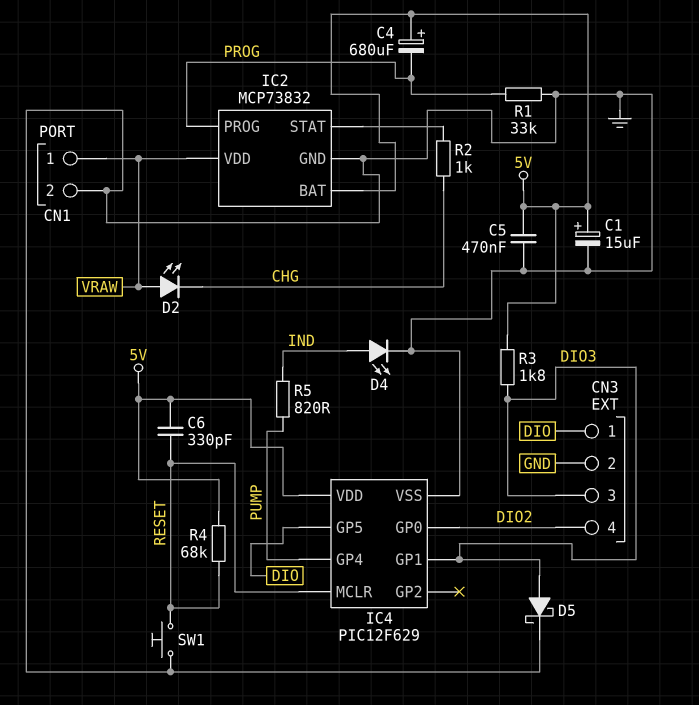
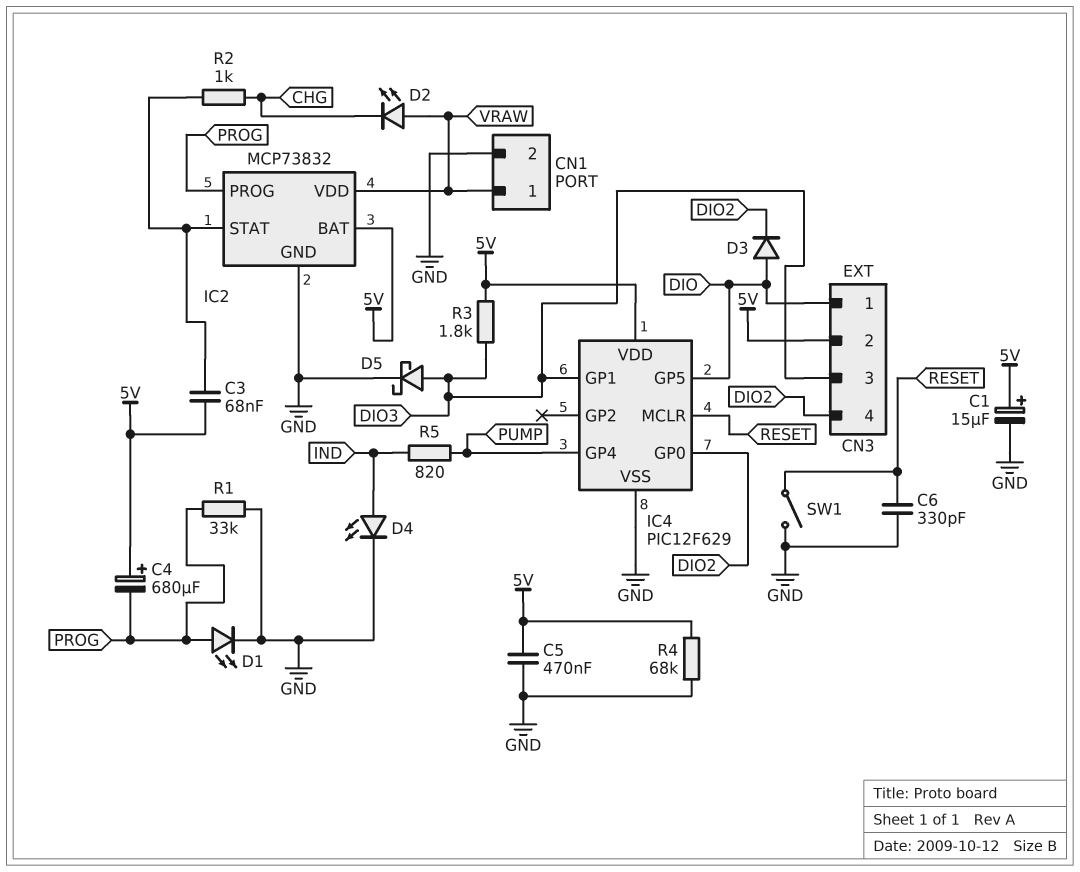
C3: none -> 68nF (5V, IC2/STAT)
C6: 330pF (5V, RESET) -> 330pF (GND, RESET)
CN3 pin 2: GND -> 5V
D1: none -> LED (A PROG, K GND)
D3: none -> diode (A DIO, K DIO2)
R4: 68k (5V, RESET) -> 68k (5V, GND)
SW1: button (GND, RESET) -> switch (GND, RESET)

